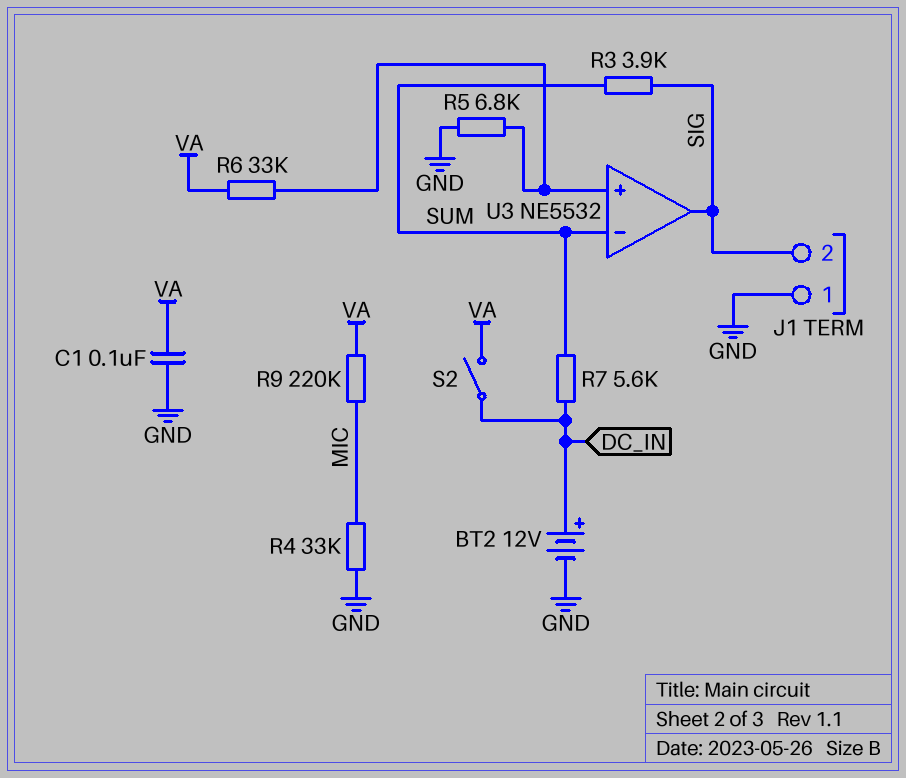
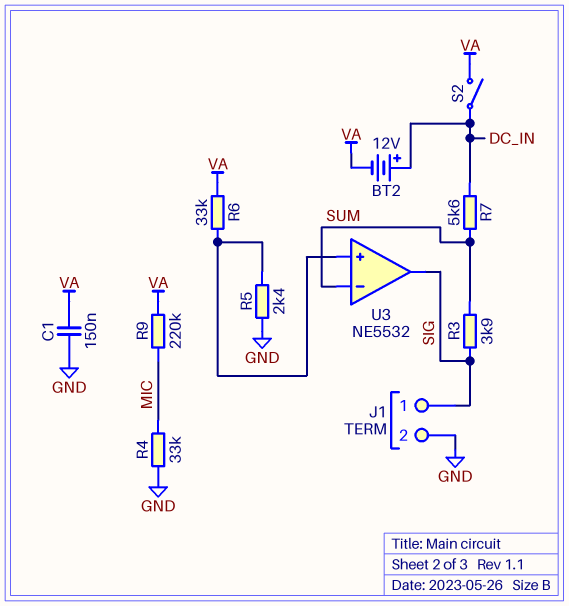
BT2: 12V (plus DC_IN, minus GND) -> 12V (plus DC_IN, minus VA)
C1: 100nF (GND, VA) -> 150nF (GND, VA)
J1 pin 1: GND -> SIG
J1 pin 2: SIG -> GND
R5: 6.8k (GND, U3/in+) -> 2.4k (GND, U3/in+)

